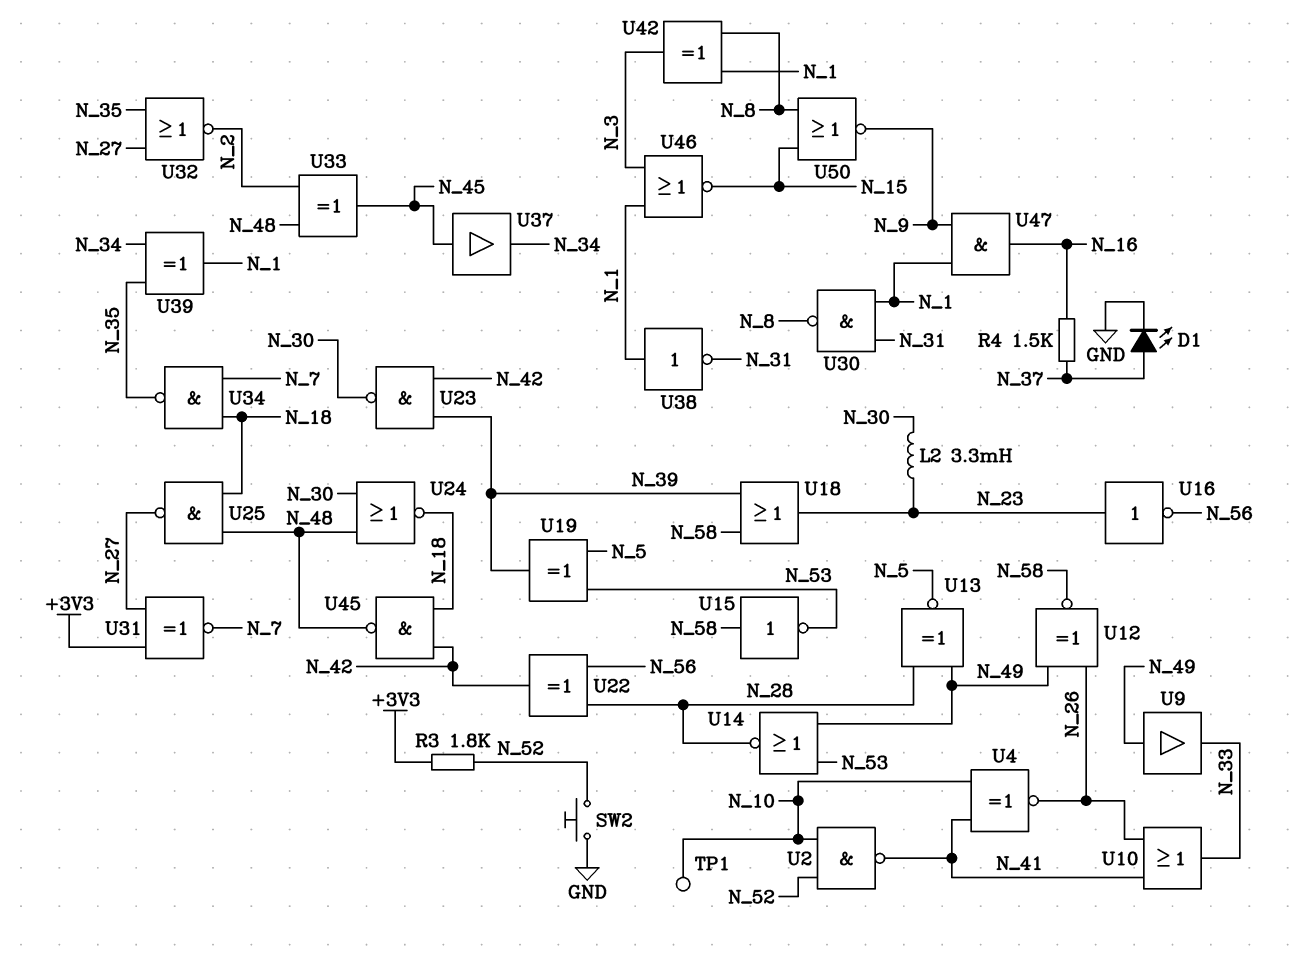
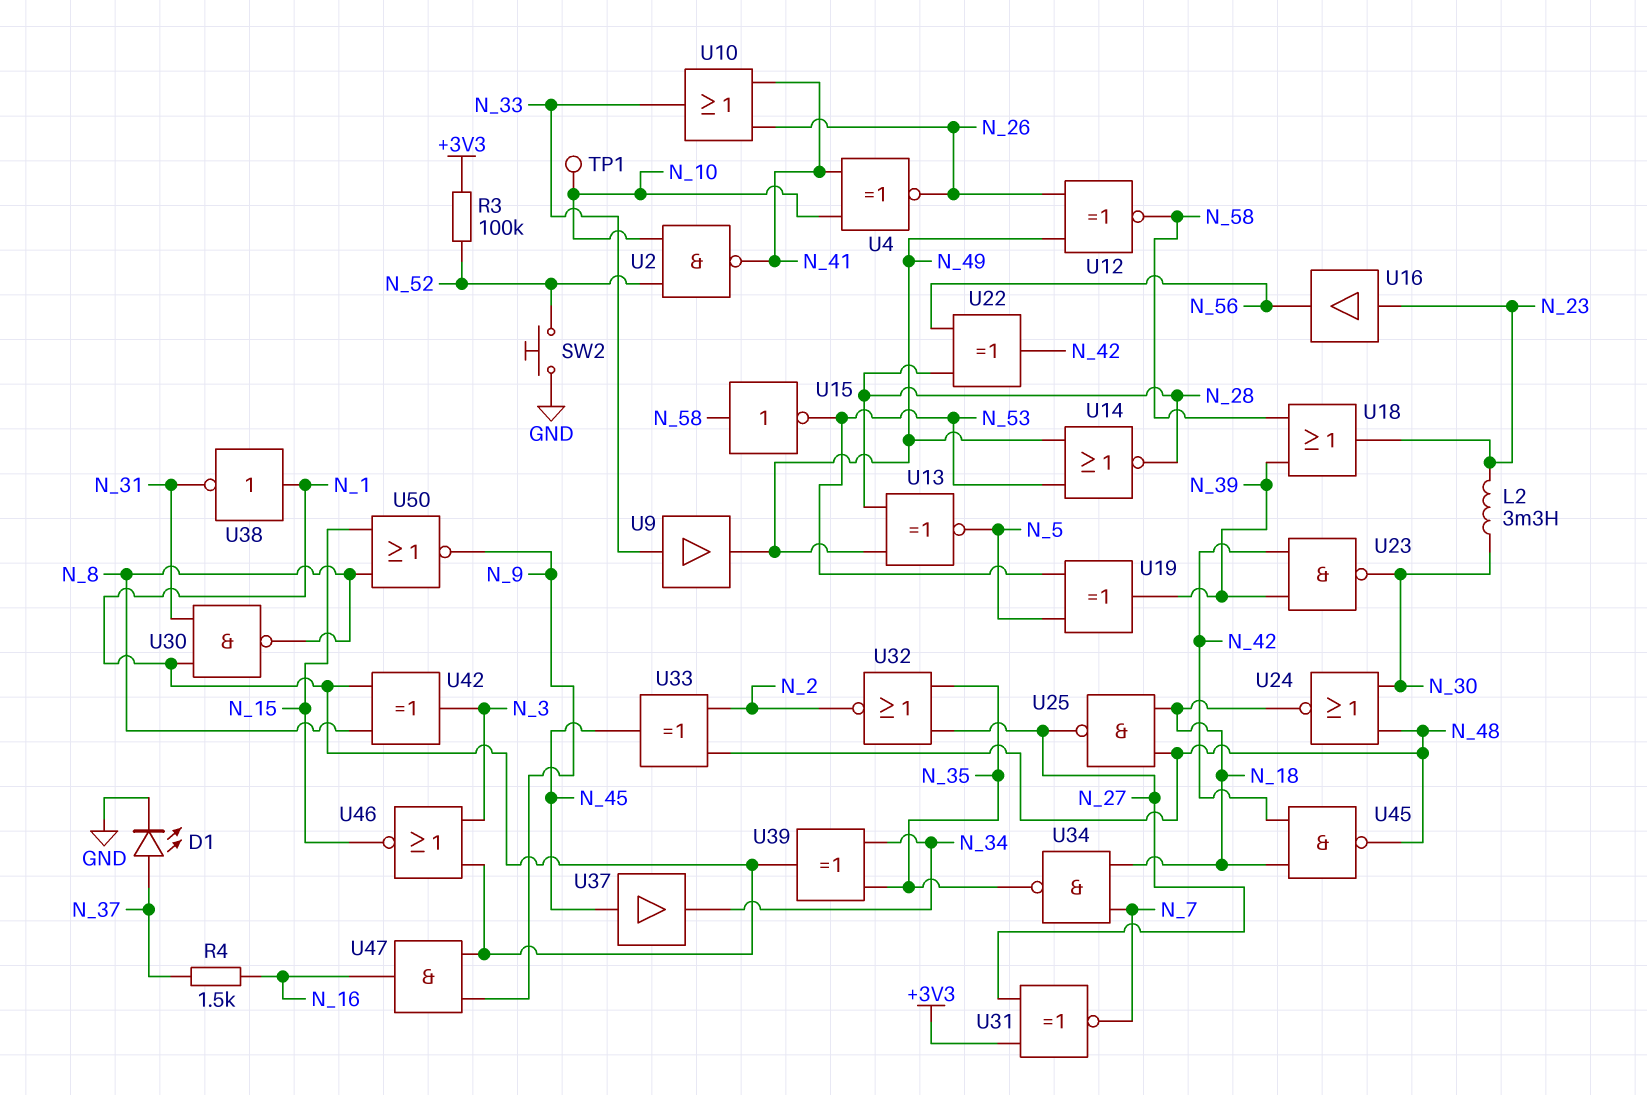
R3: 1.8k (+3V3, N_52) -> 100k (+3V3, N_52)
U9: buffer (in N_49, out N_33) -> buffer (in N_33, out N_49)
U16: NOT (in N_23, out N_56) -> buffer (in N_23, out N_56)

